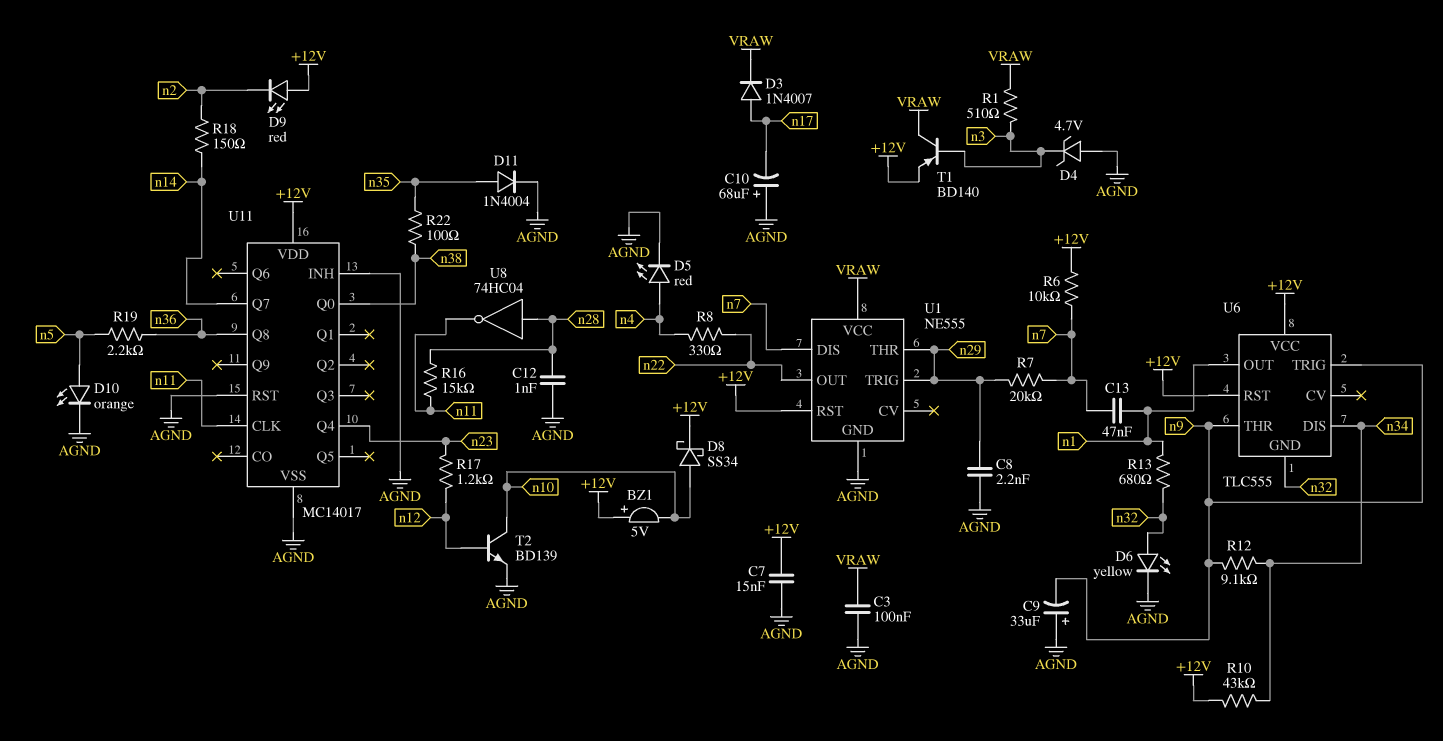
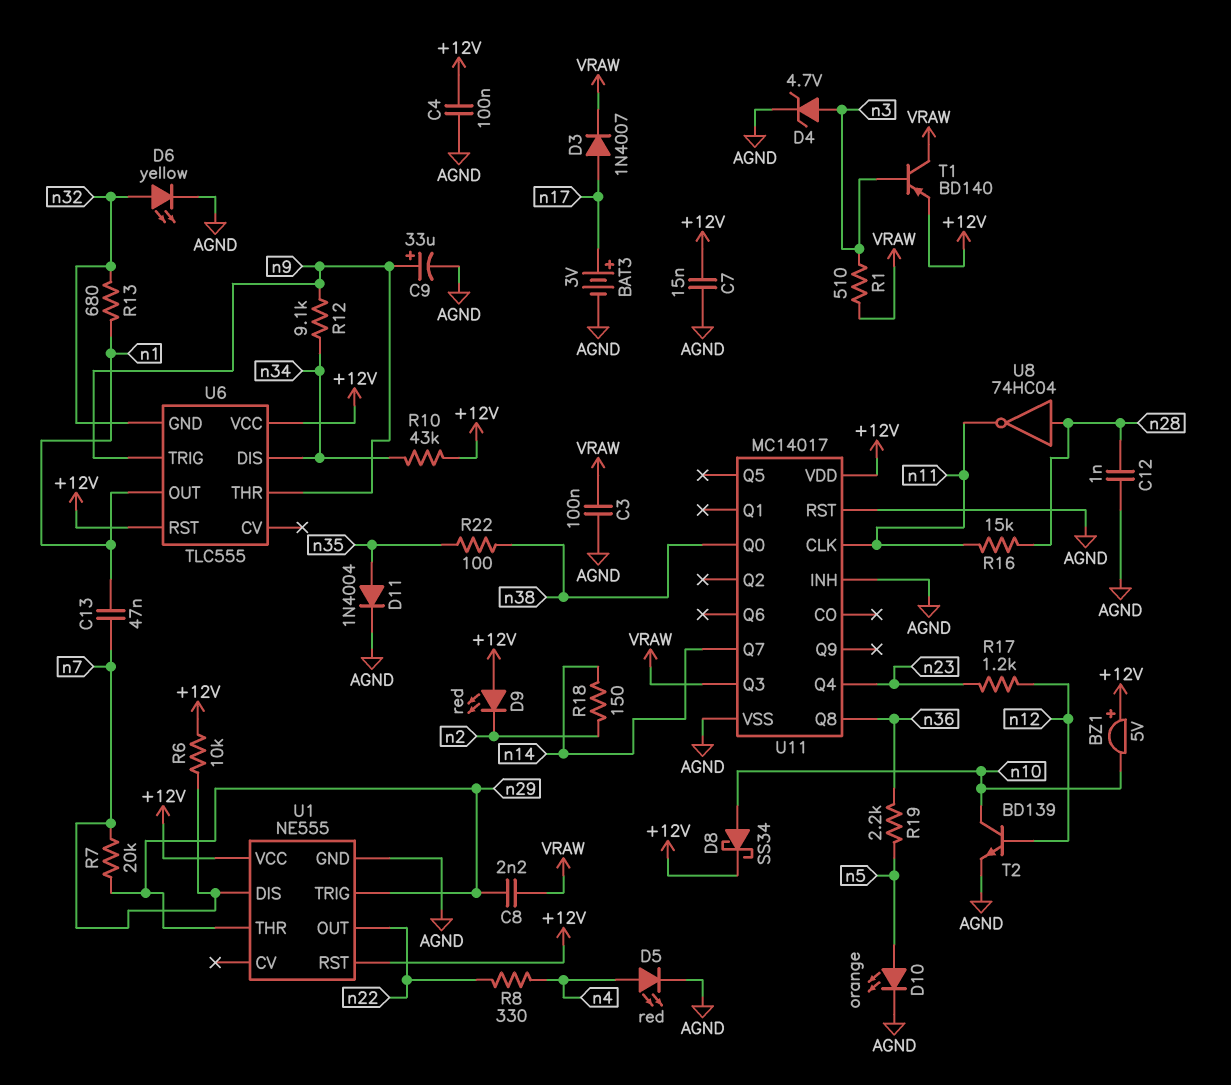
BAT3: none -> 3V (plus n17, minus AGND)
C4: none -> 100nF (+12V, AGND)
C8: 2.2nF (AGND, n29) -> 2.2nF (VRAW, n29)
C9: 33uF (plus AGND, minus n9) -> 33uF (plus n9, minus AGND)
C10: 68uF (plus AGND, minus n17) -> none
D4: zener 4.7V (A AGND, K n3) -> zener 4.7V (A n3, K AGND)
U1 pin VCC: VRAW -> +12V
U11 pin Q3: none -> VRAW

